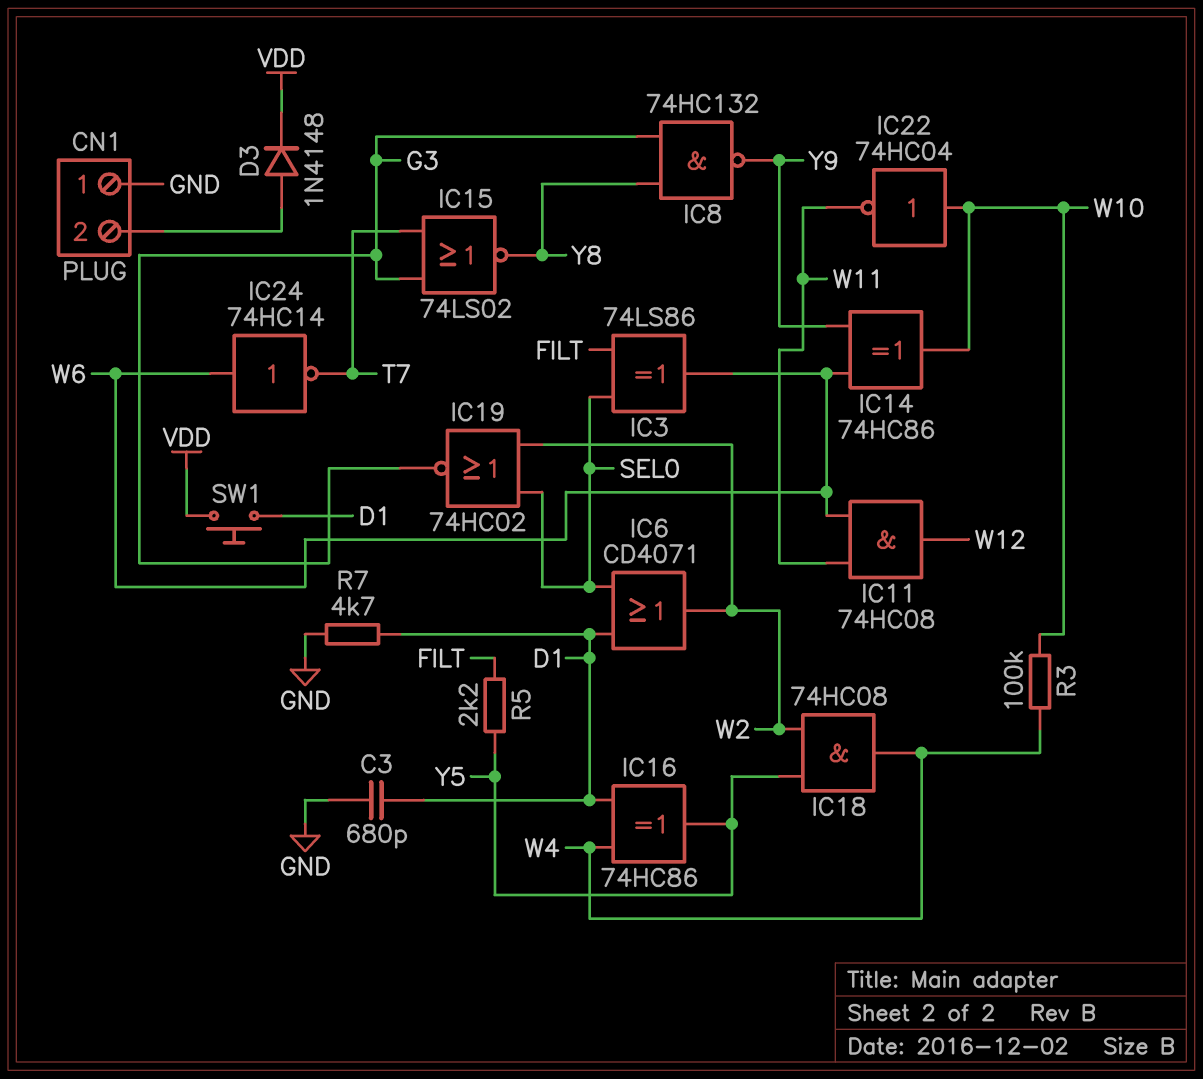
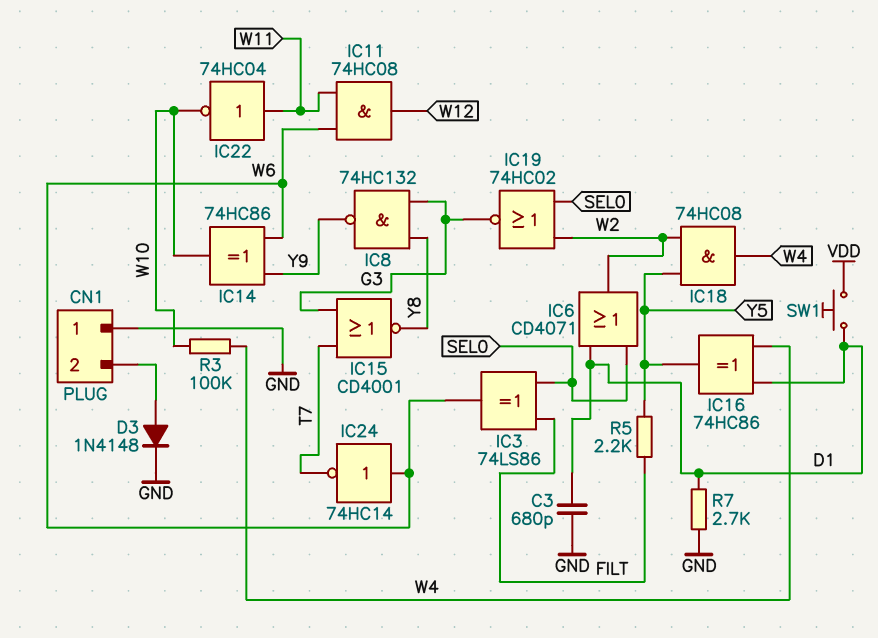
D3: diode 1N4148 (A CN1/2, K VDD) -> diode 1N4148 (A CN1/2, K GND)
IC15: NOR 74LS02 (in G3, in T7, out Y8) -> NOR CD4001 (in G3, in T7, out Y8)
IC22: NOT 74HC04 (in W10, out W11) -> NOT 74HC04 (in W11, out W10)
R7: 4.7k (D1, GND) -> 2.7k (D1, GND)

